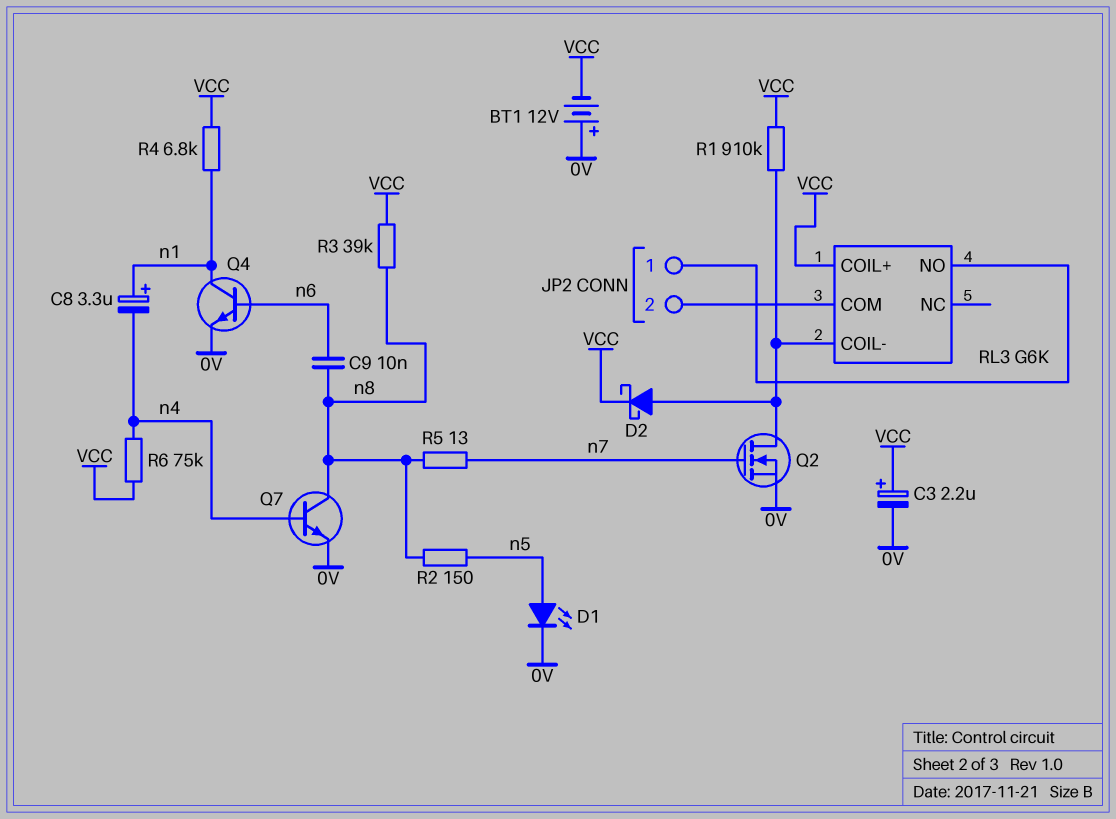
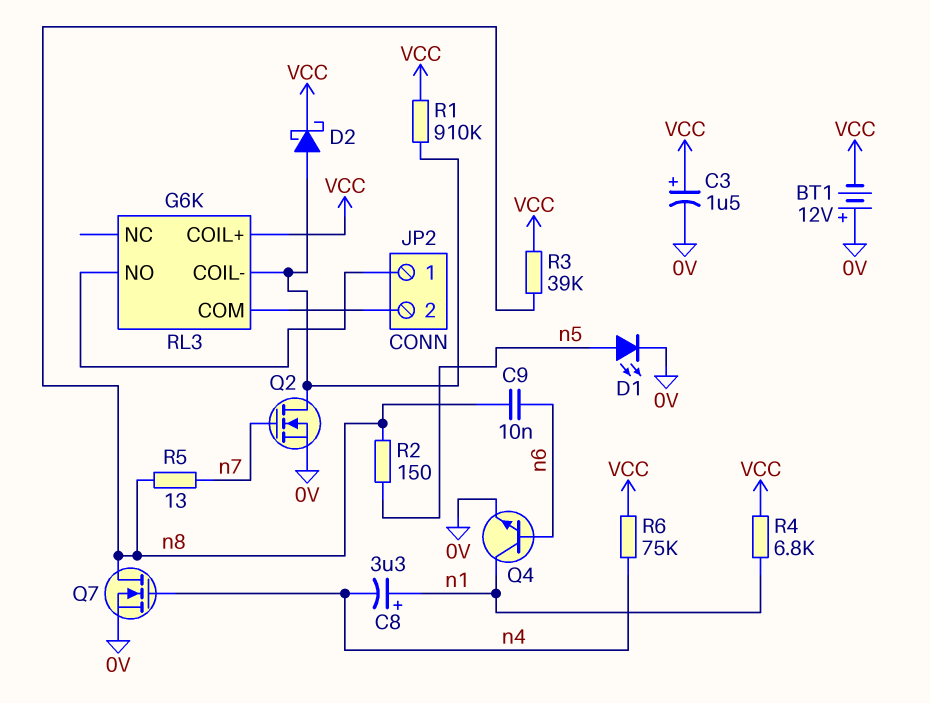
C3: 2.2uF (plus VCC, minus 0V) -> 1.5uF (plus VCC, minus 0V)
Q7: NPN (B n4, C n8, E 0V) -> NMOS (G n4, D n8, S 0V)

